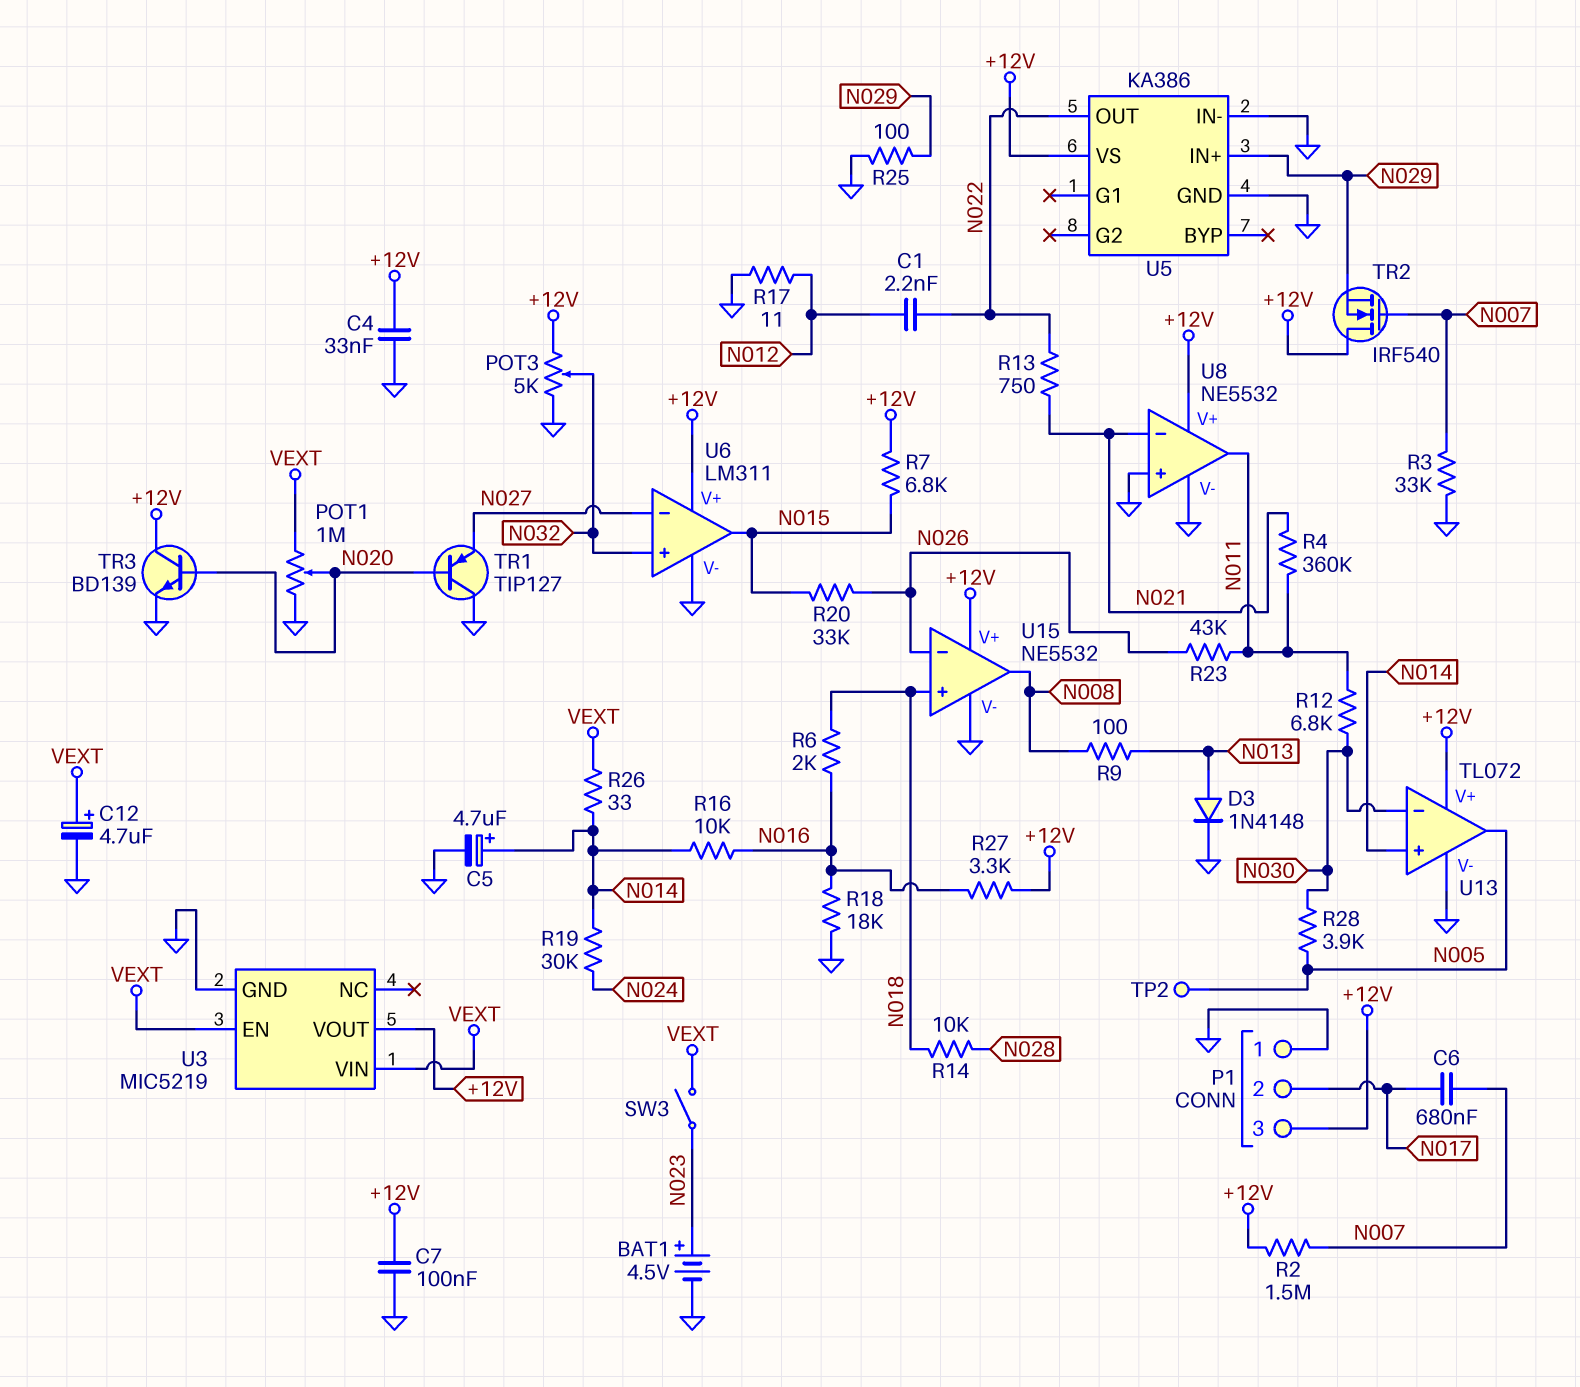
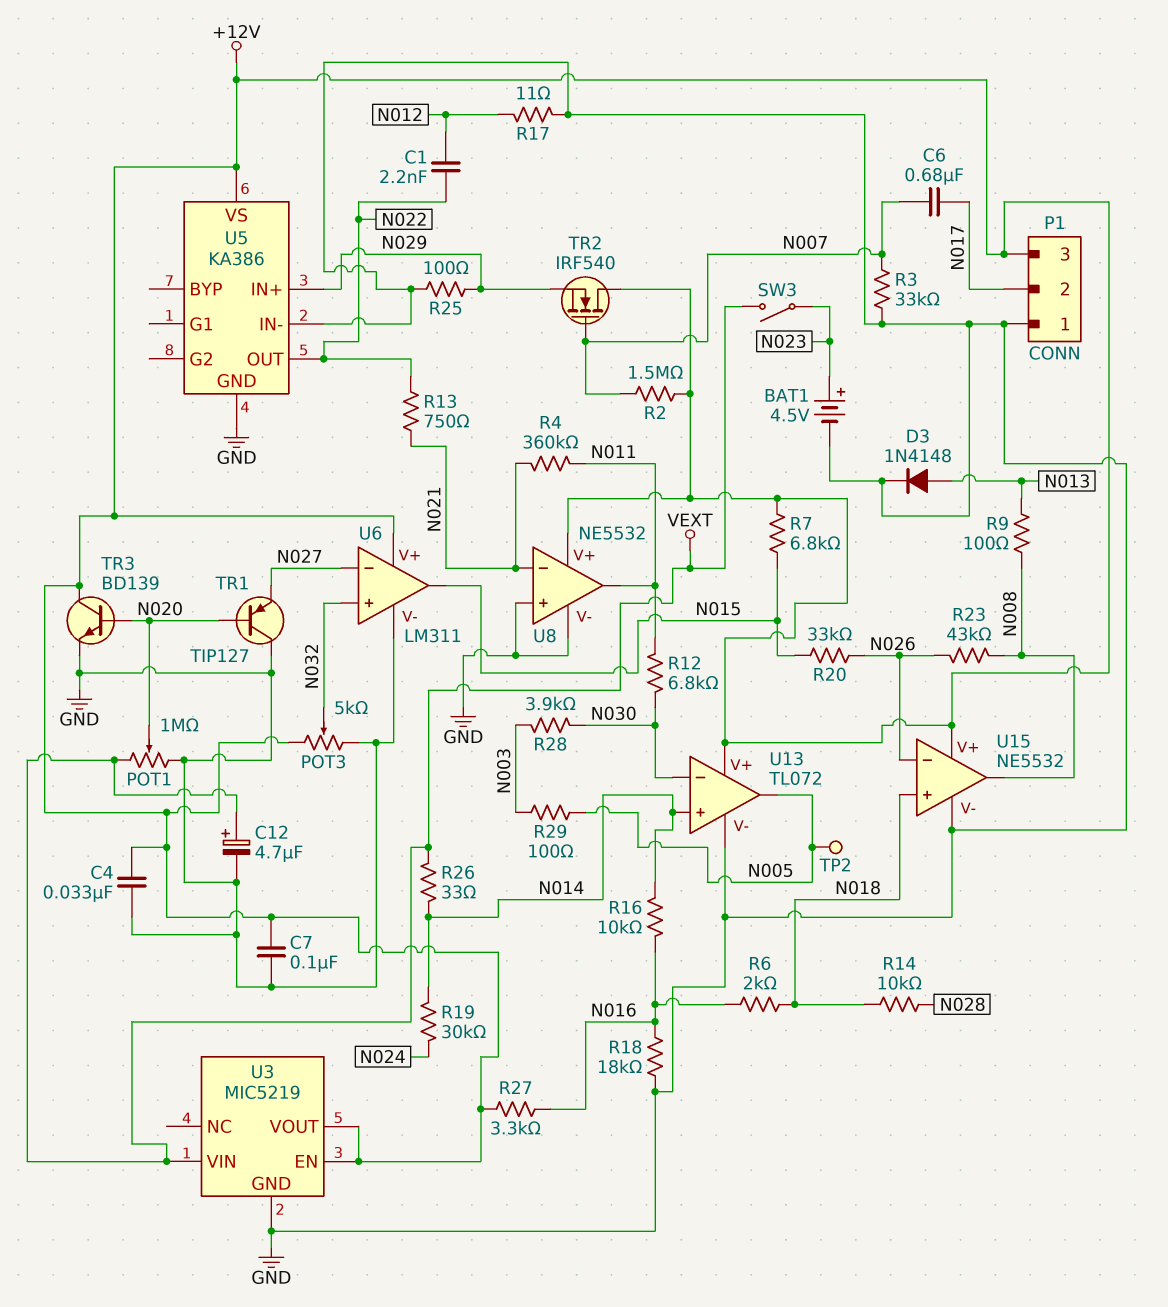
C5: 4.7uF (plus N014, minus GND) -> none
R23: 43k (N011, N026) -> 43k (N008, N026)
R28: 3.9k (N005, N030) -> 3.9k (N003, N030)
R29: none -> 100 (N003, N005)
U3 pin EN: VEXT -> +12V

